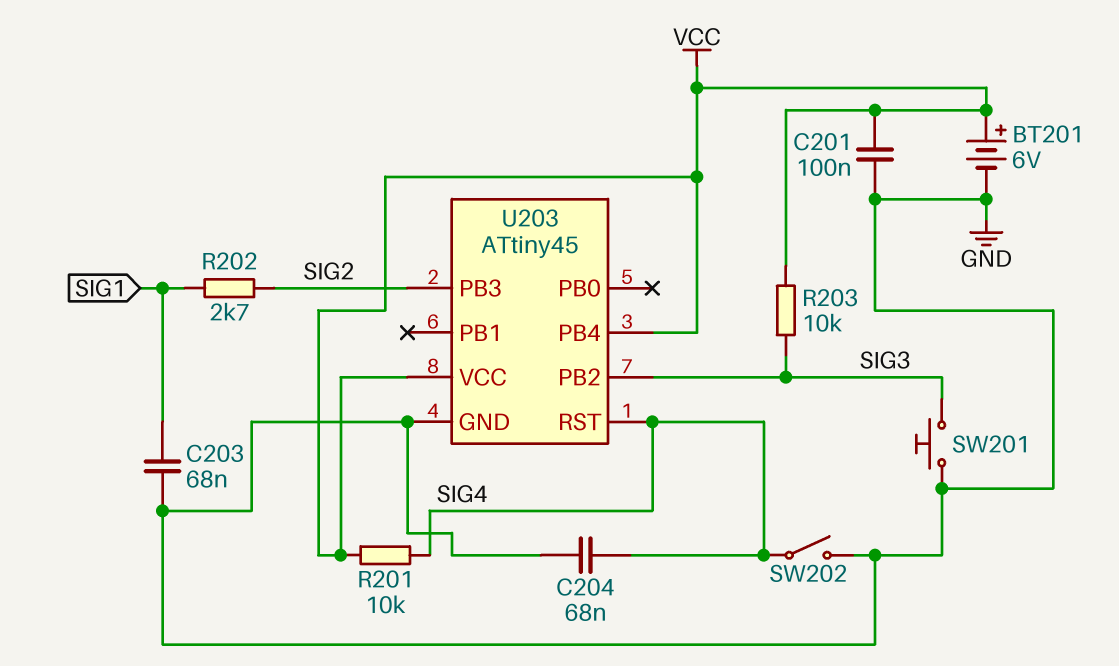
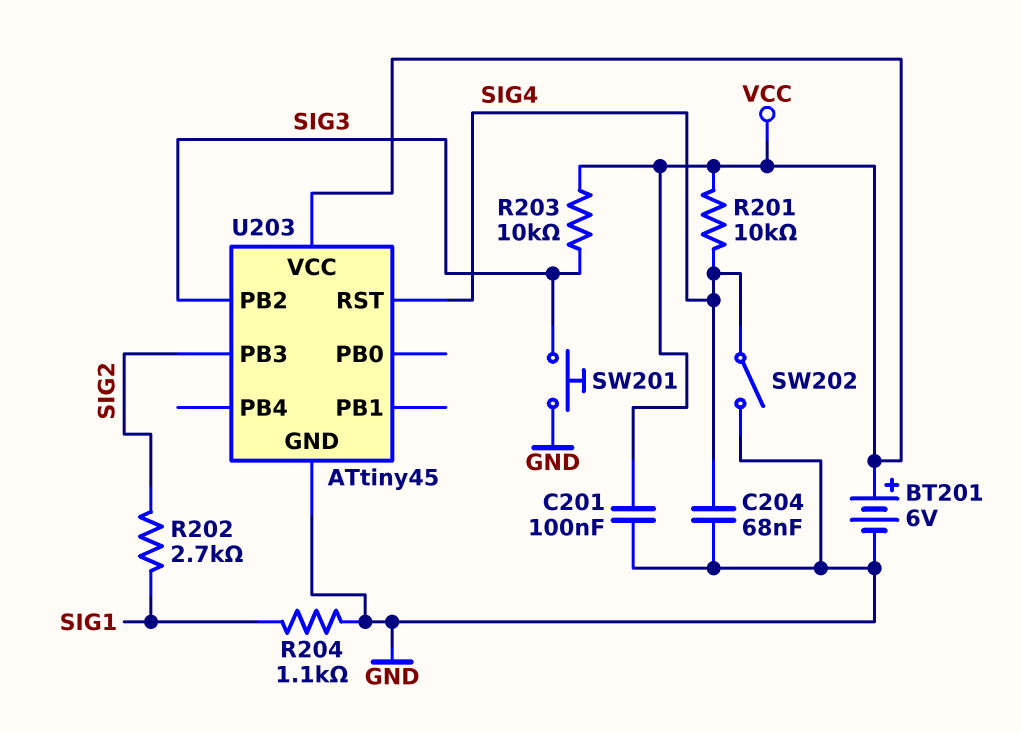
C203: 68nF (GND, SIG1) -> none
R204: none -> 1.1k (GND, SIG1)
U203 pin PB4: VCC -> none

